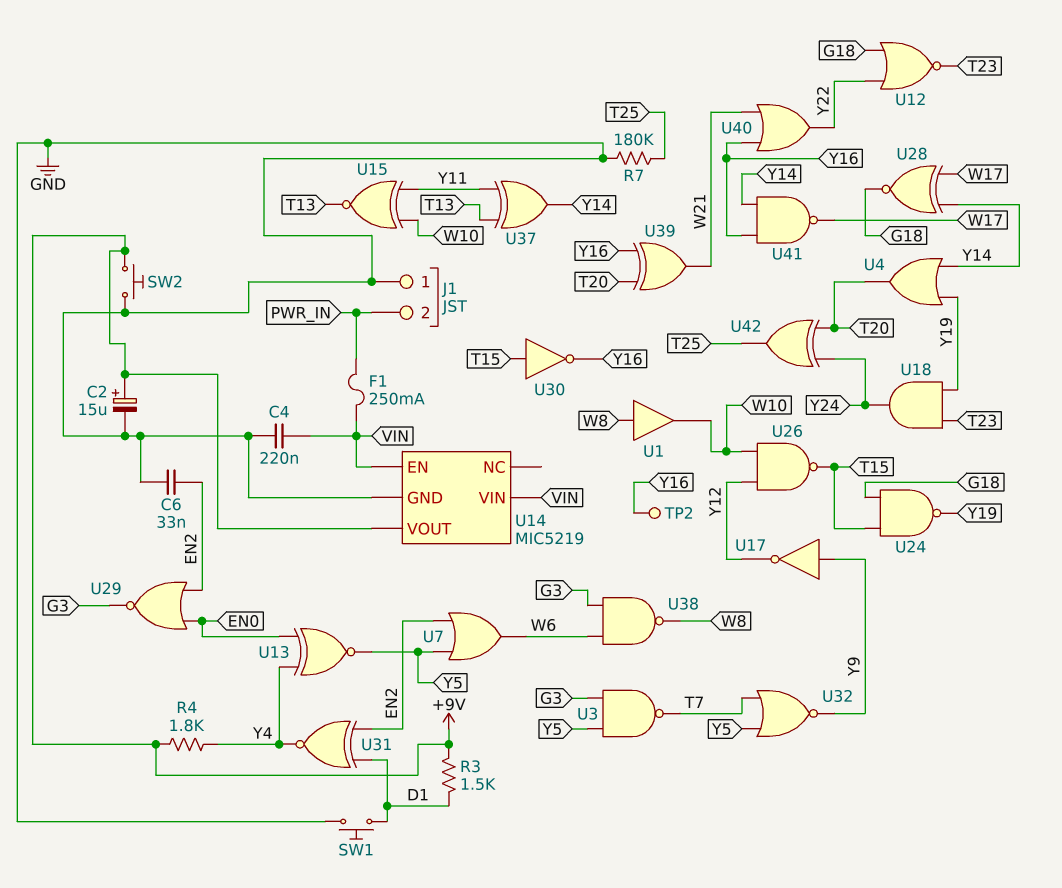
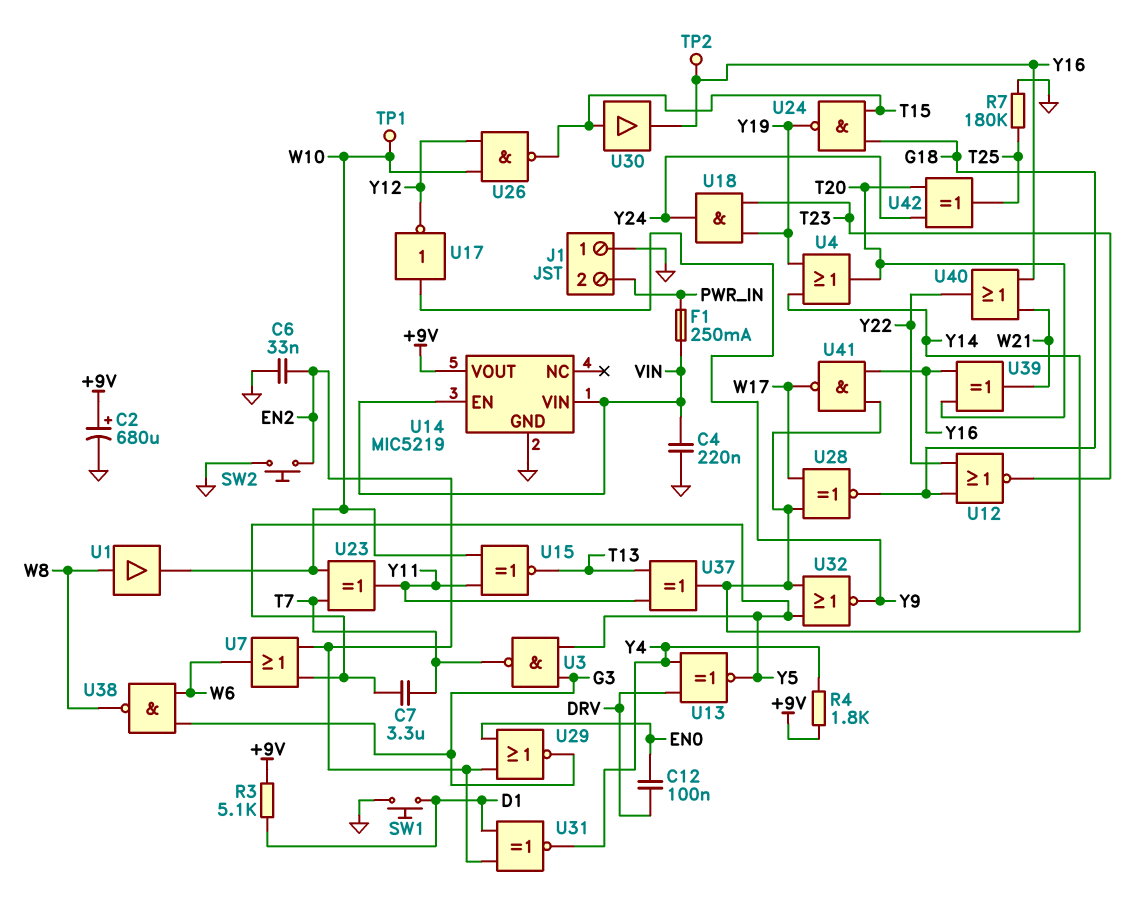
C2: 15uF (plus +9V, minus GND) -> 680uF (plus +9V, minus GND)
C7: none -> 3.3uF (T7, Y5)
C12: none -> 100nF (DRV, EN0)
R3: 1.5k (+9V, D1) -> 5.1k (+9V, D1)
SW2: button (+9V, GND) -> button (EN2, GND)
TP1: none -> test point (W10)
U13: XNOR (in EN0, in Y4, out Y5) -> XNOR (in DRV, in Y4, out Y5)
U23: none -> XOR (in T7, in W10, out Y11)
U30: NOT (in T15, out Y16) -> buffer (in T15, out Y16)
U32: NOR (in T7, in Y5, out Y9) -> NOR (in Y5, in Y14, out Y9)

